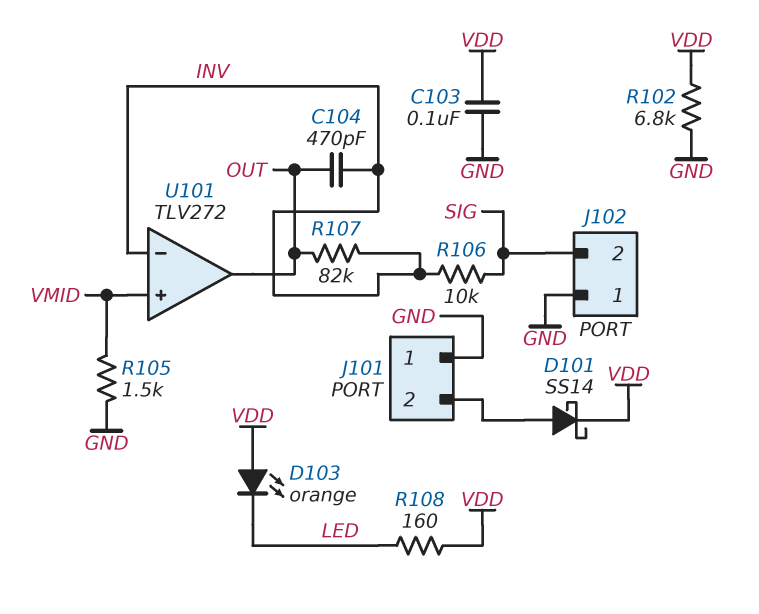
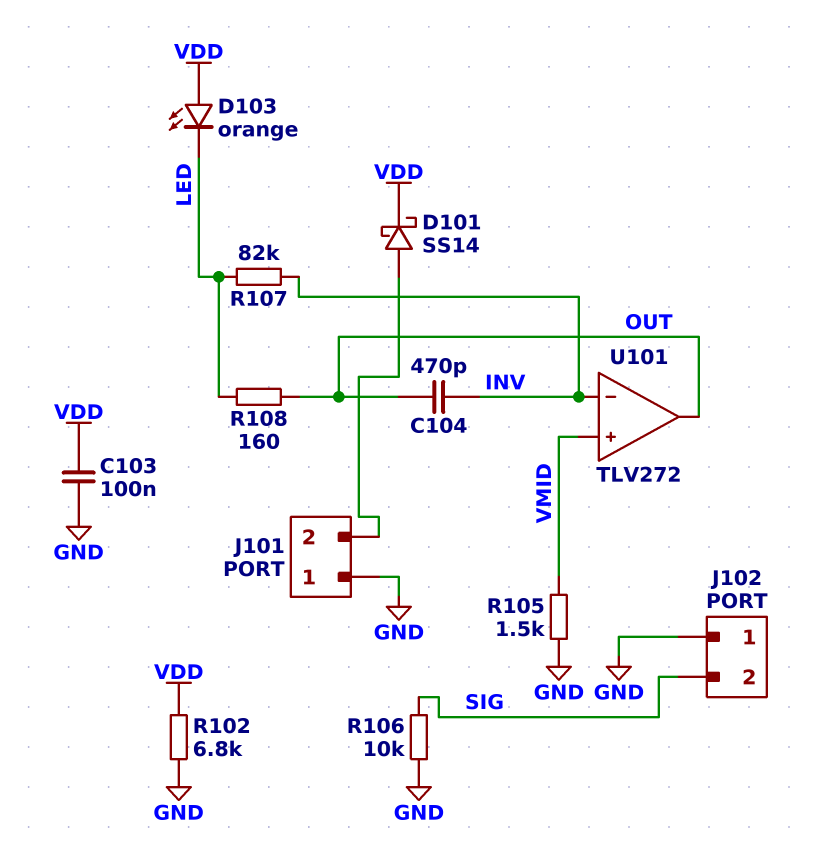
R106: 10k (INV, SIG) -> 10k (GND, SIG)
R107: 82k (INV, OUT) -> 82k (INV, LED)
R108: 160 (LED, VDD) -> 160 (LED, OUT)

